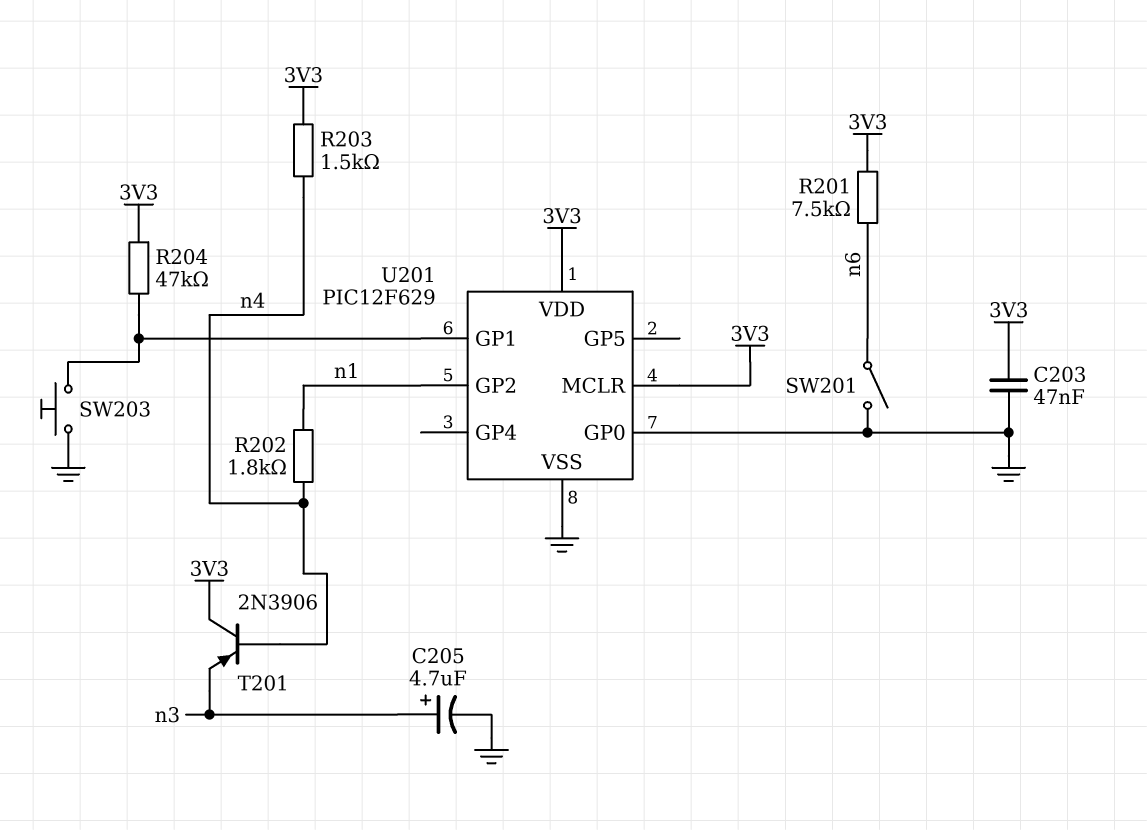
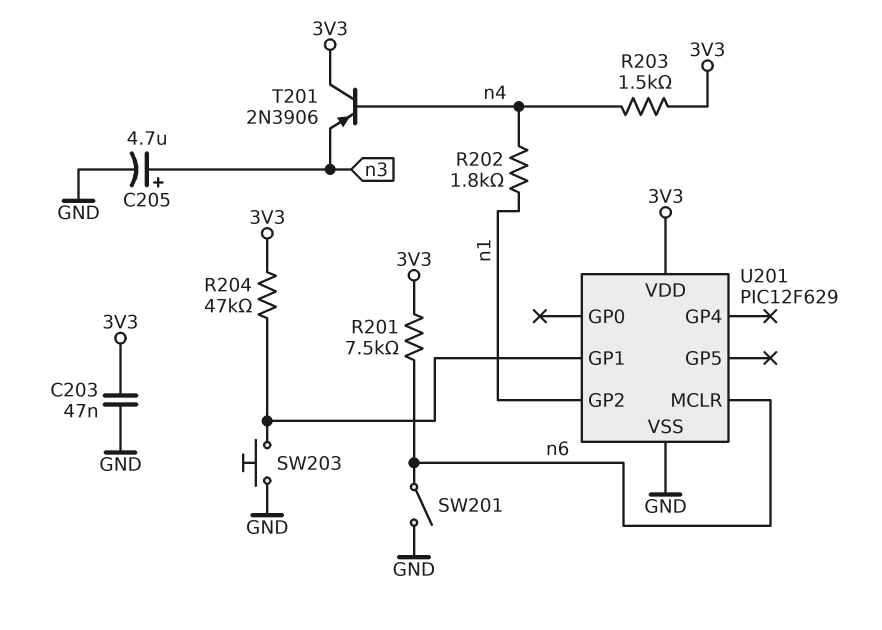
U201 pin GP0: GND -> none
U201 pin MCLR: 3V3 -> n6

